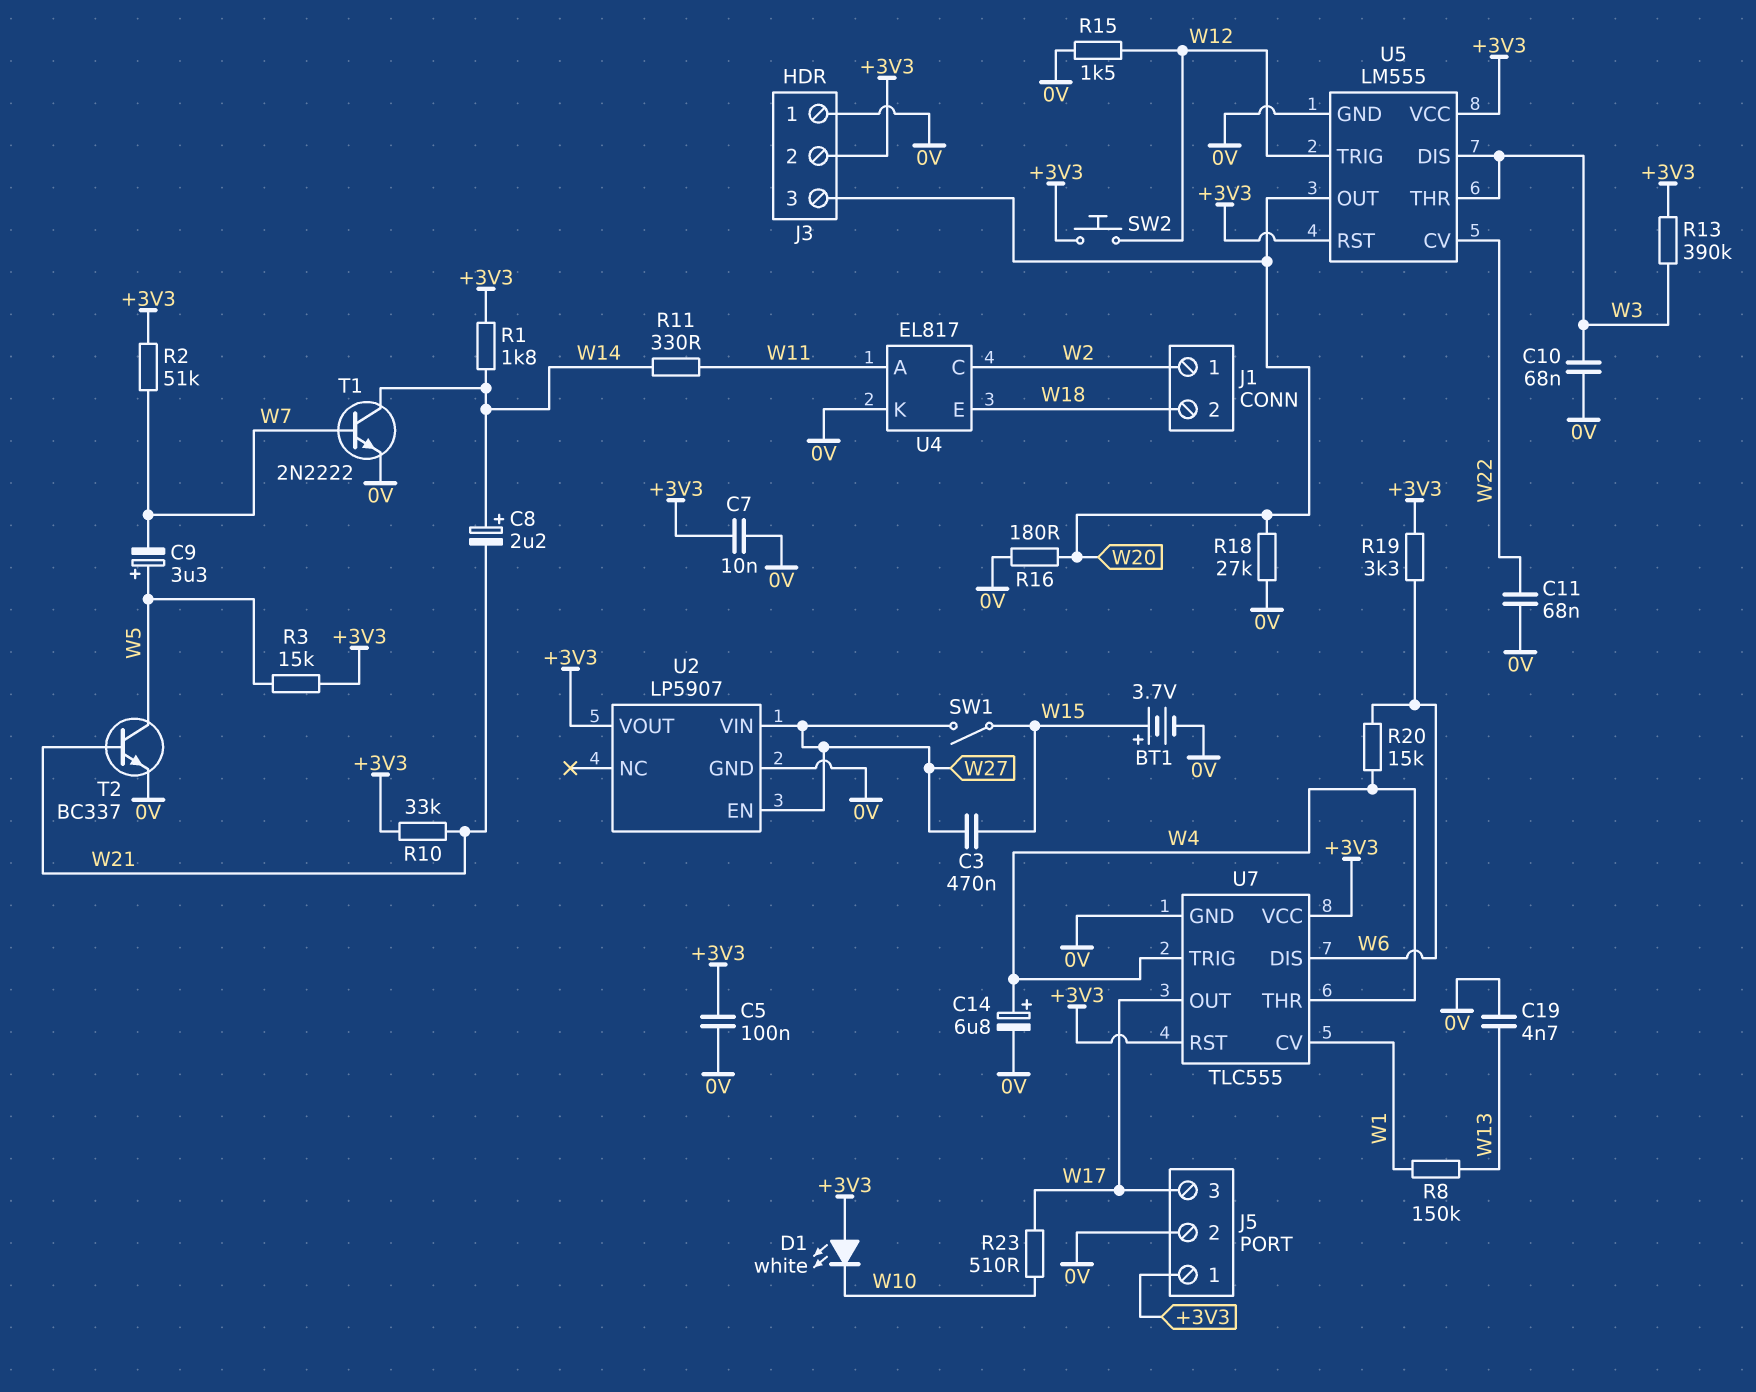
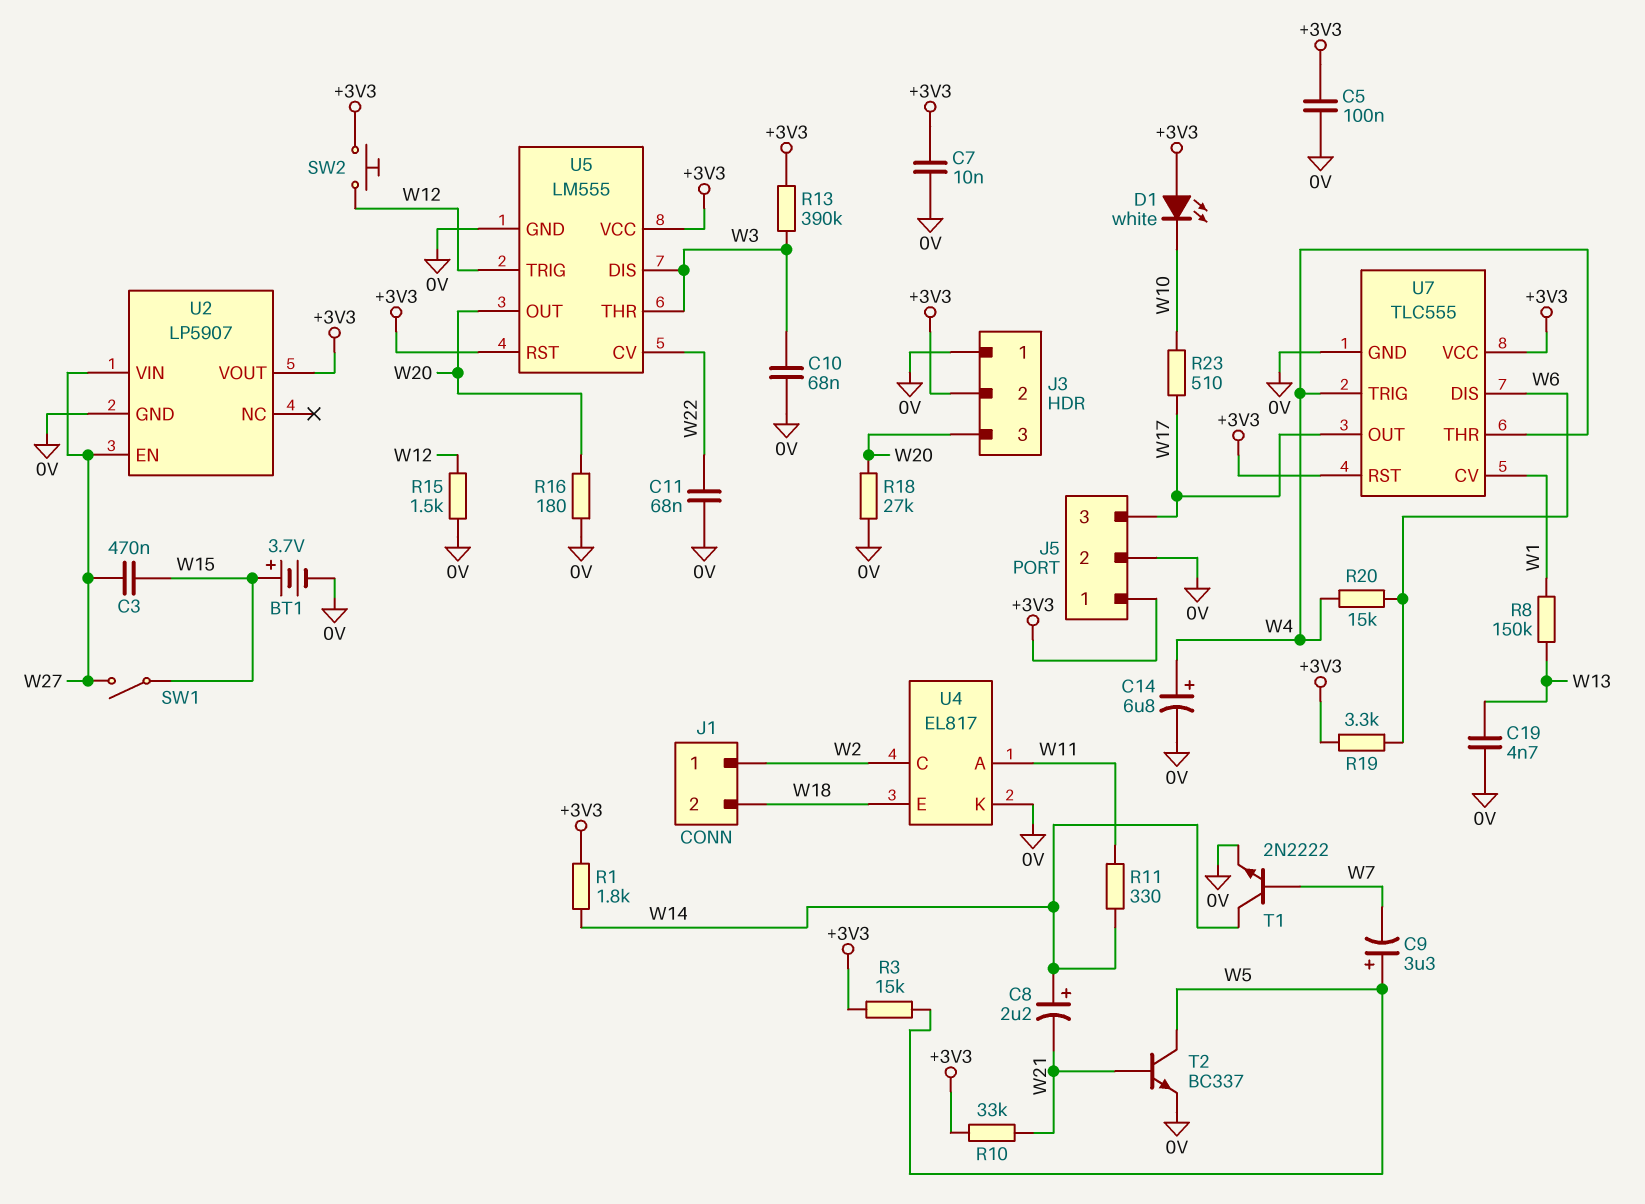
R2: 51k (+3V3, W7) -> none

